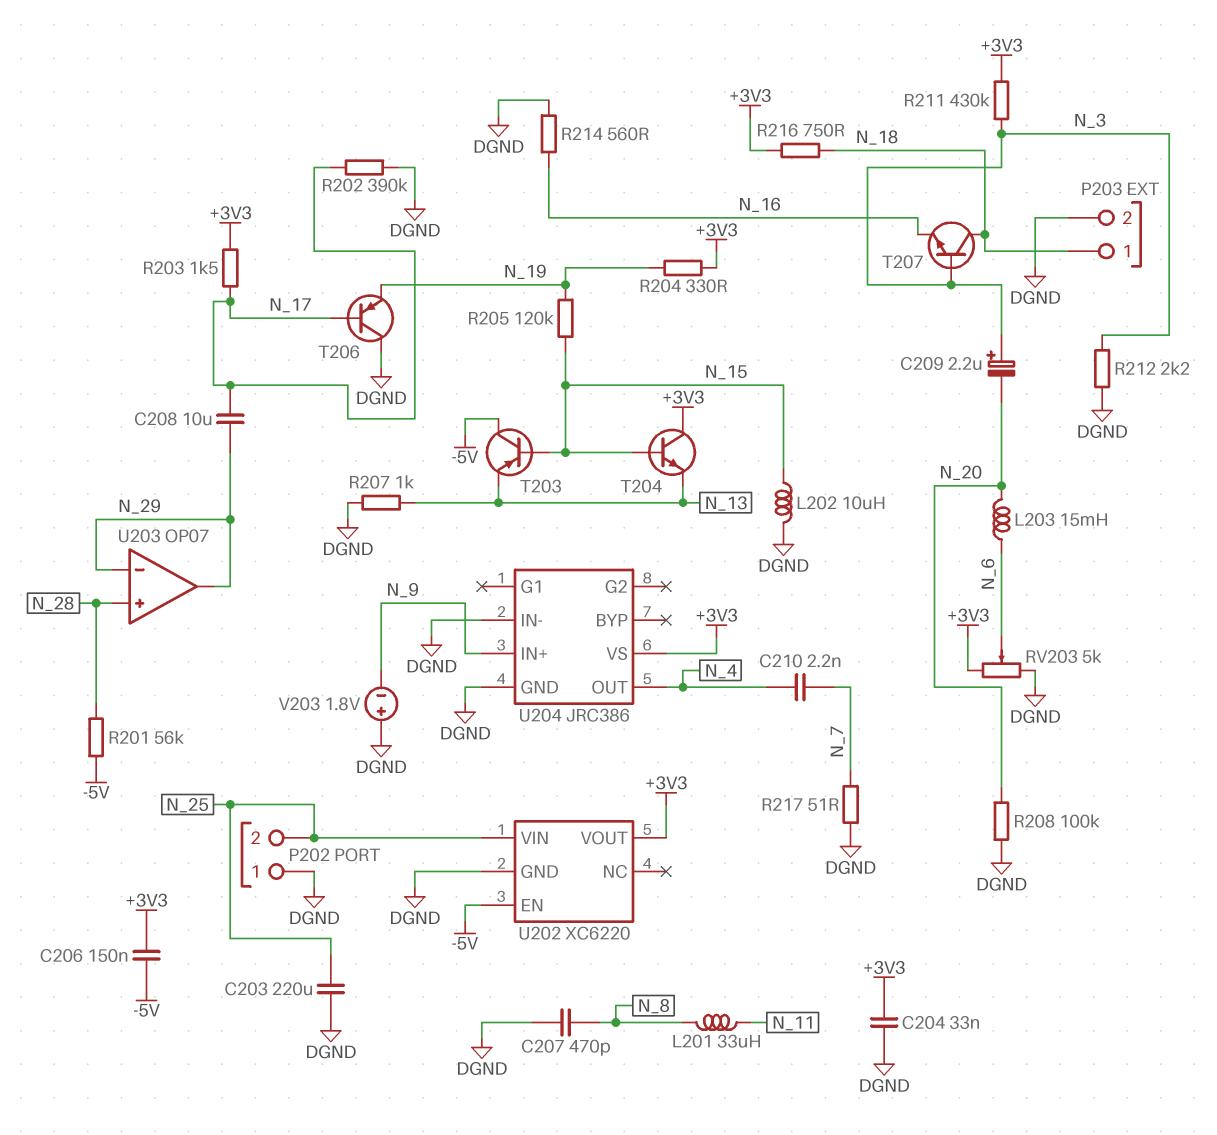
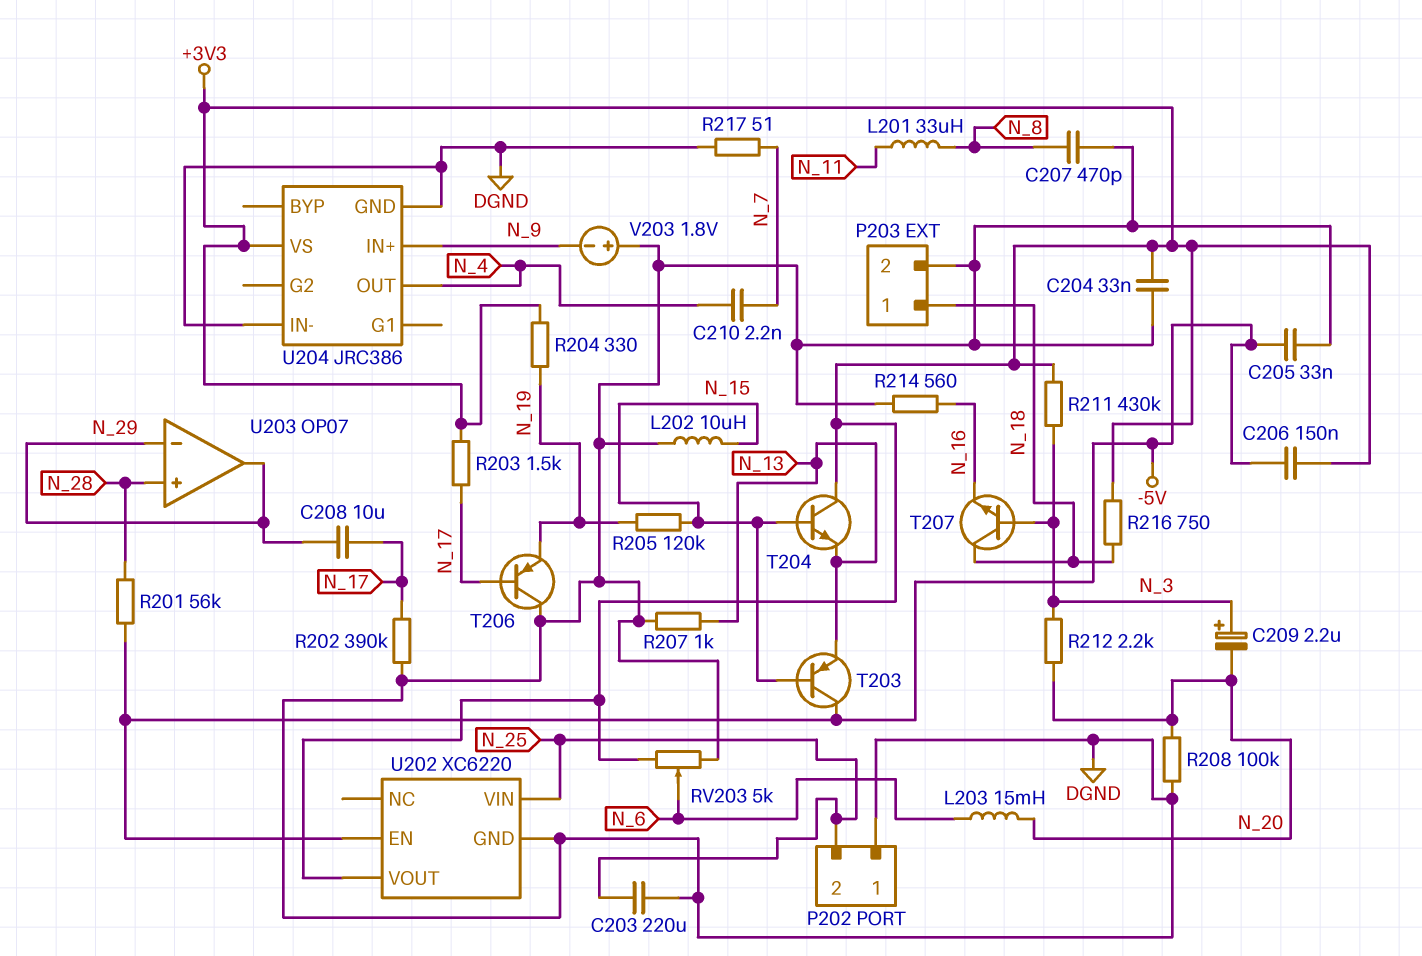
C205: none -> 33nF (-5V, DGND)
R212: 2.2k (DGND, N_3) -> 2.2k (N_3, N_20)

